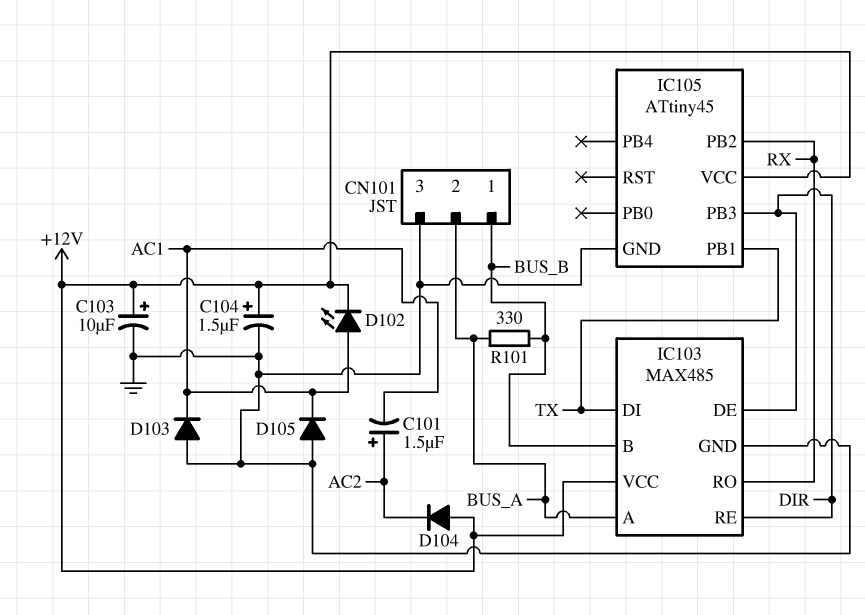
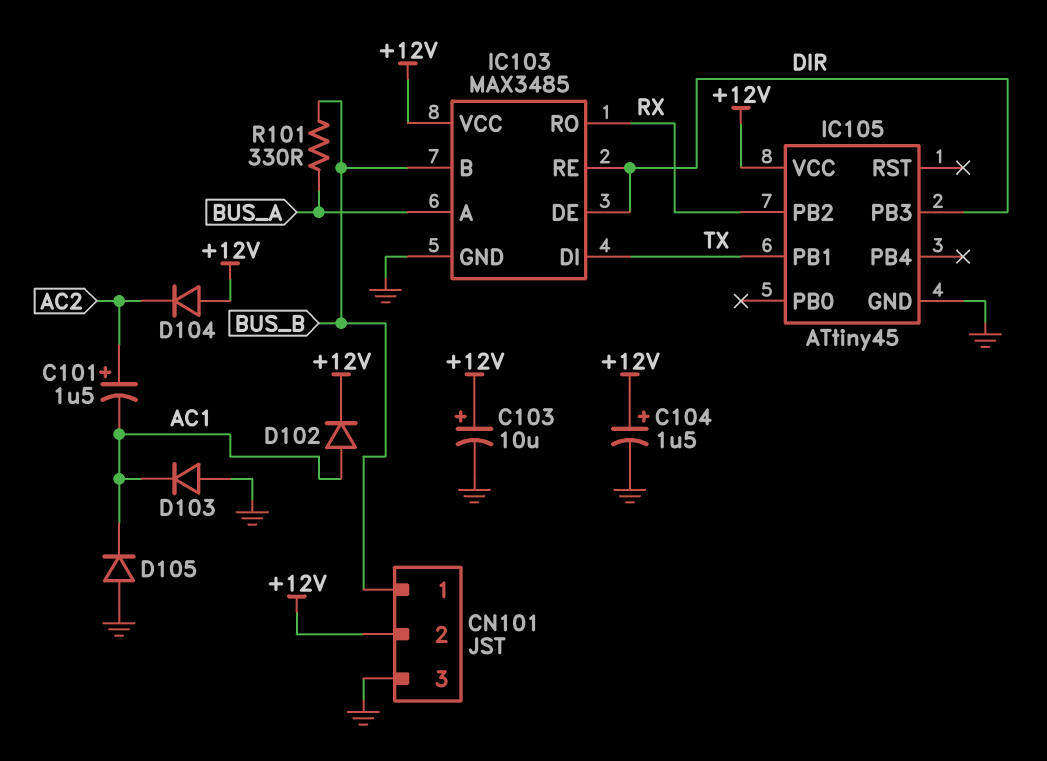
CN101 pin 2: BUS_A -> +12V
D102: LED (A AC1, K +12V) -> diode (A AC1, K +12V)
IC103: MAX485 -> MAX3485

